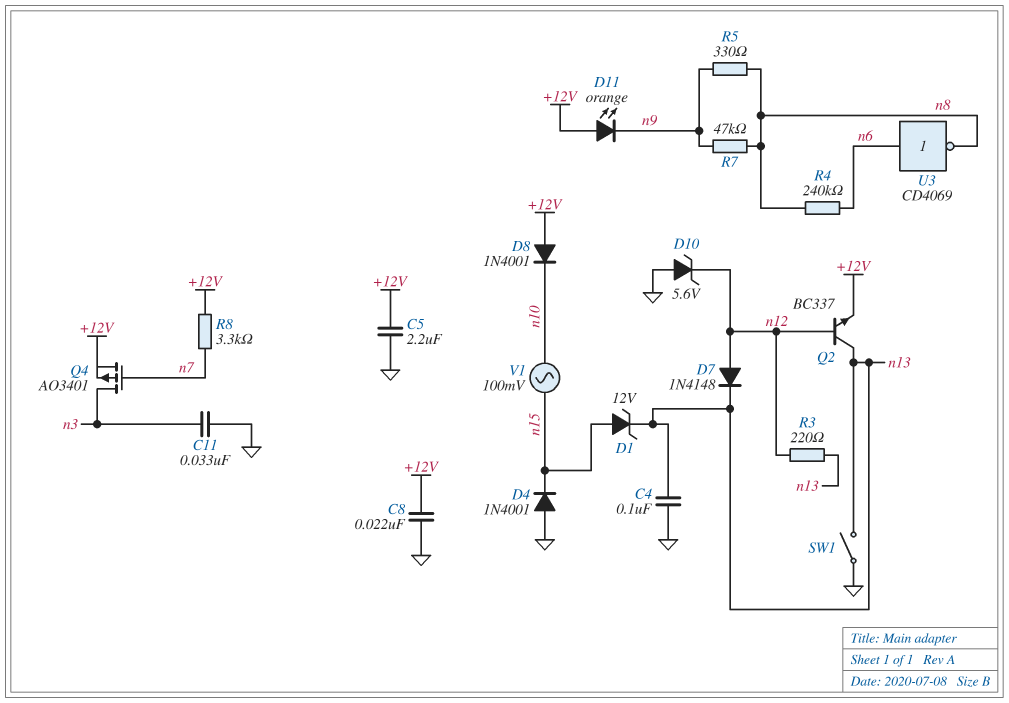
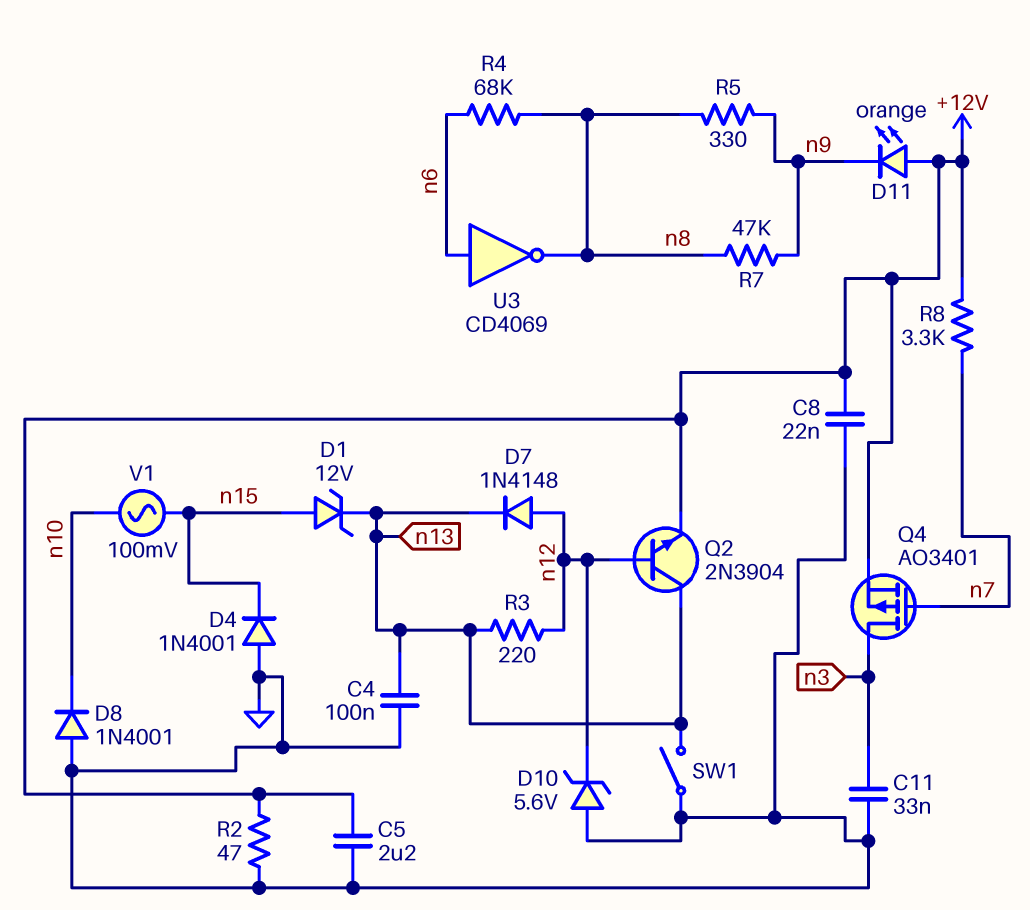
D8: diode 1N4001 (A +12V, K n10) -> diode 1N4001 (A GND, K n10)
Q2: NPN BC337 (B n12, C n13, E +12V) -> NPN 2N3904 (B n12, C n13, E +12V)
R2: none -> 47 (+12V, GND)
R4: 240k (n6, n8) -> 68k (n6, n8)

